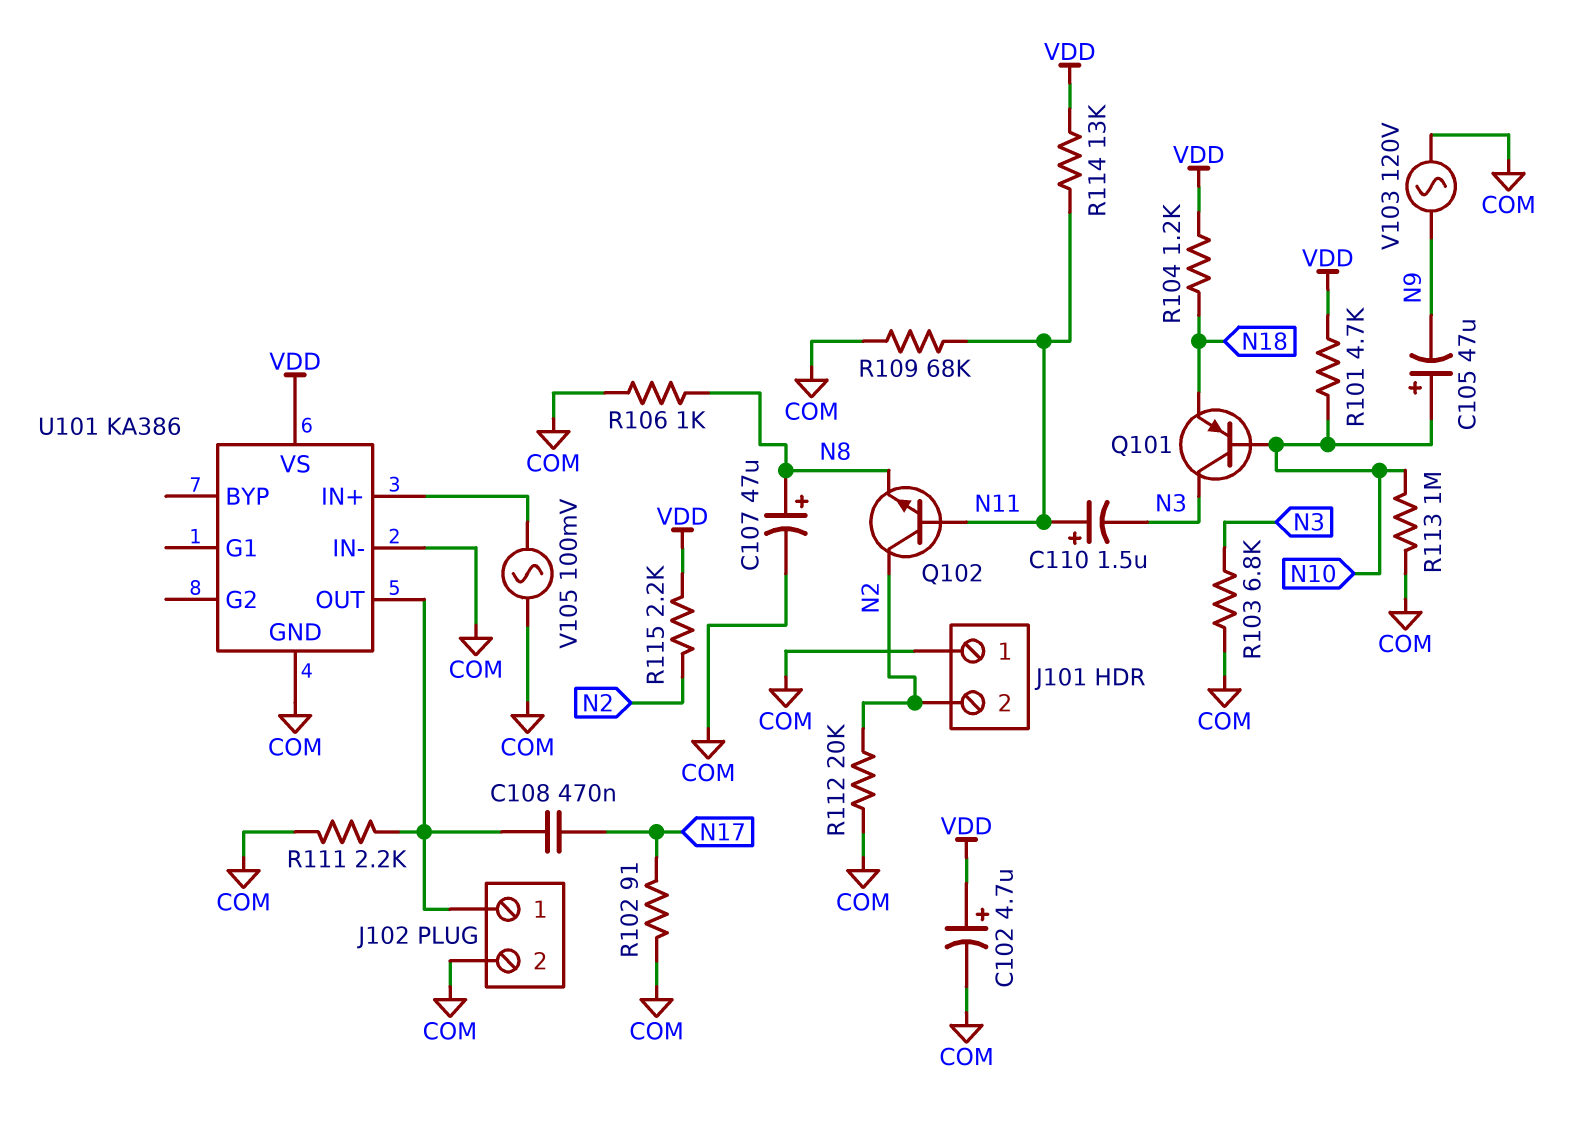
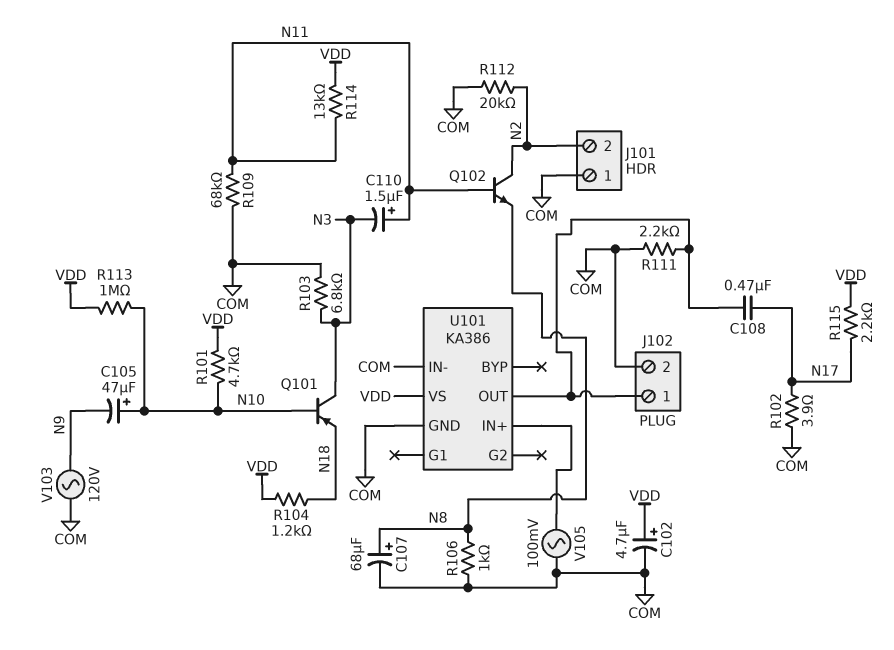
C107: 47uF (plus N8, minus COM) -> 68uF (plus N8, minus COM)
R102: 91 (COM, N17) -> 3.9 (COM, N17)
R113: 1M (COM, N10) -> 1M (N10, VDD)
R115: 2.2k (N2, VDD) -> 2.2k (N17, VDD)

